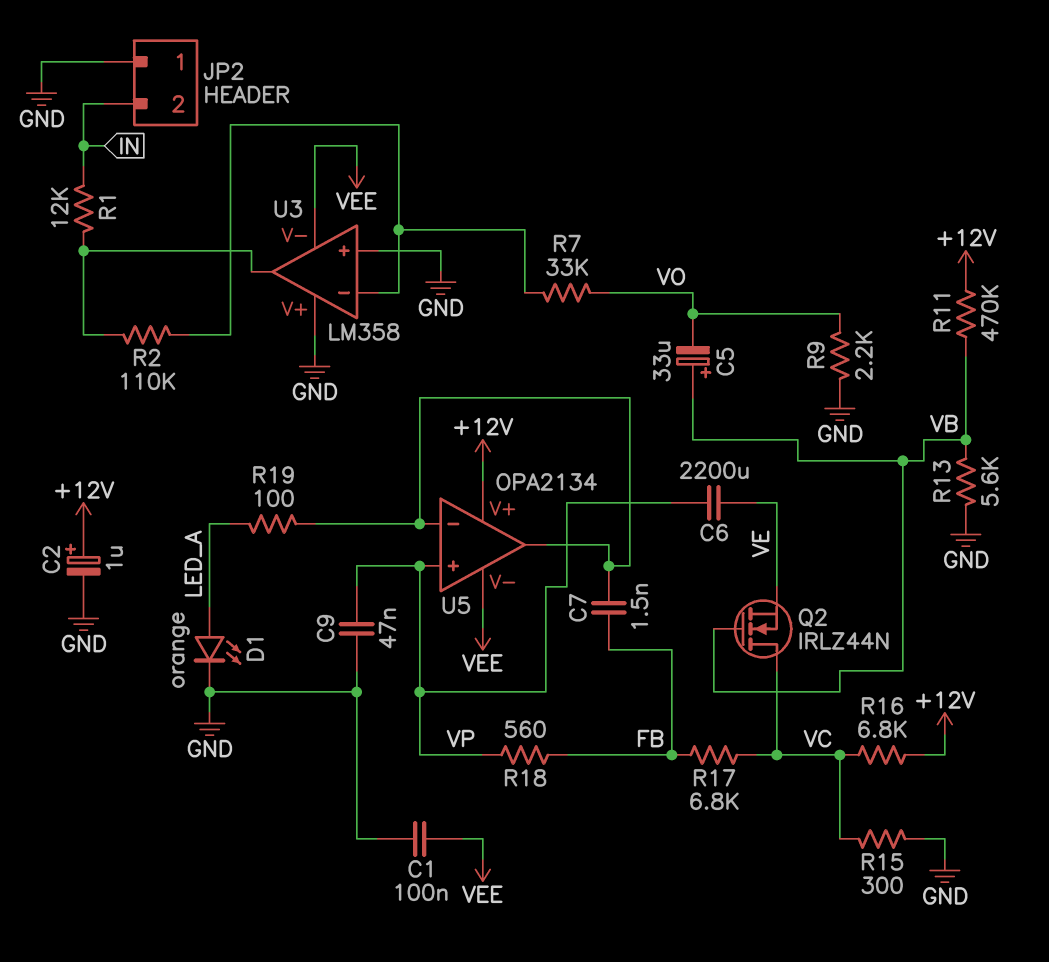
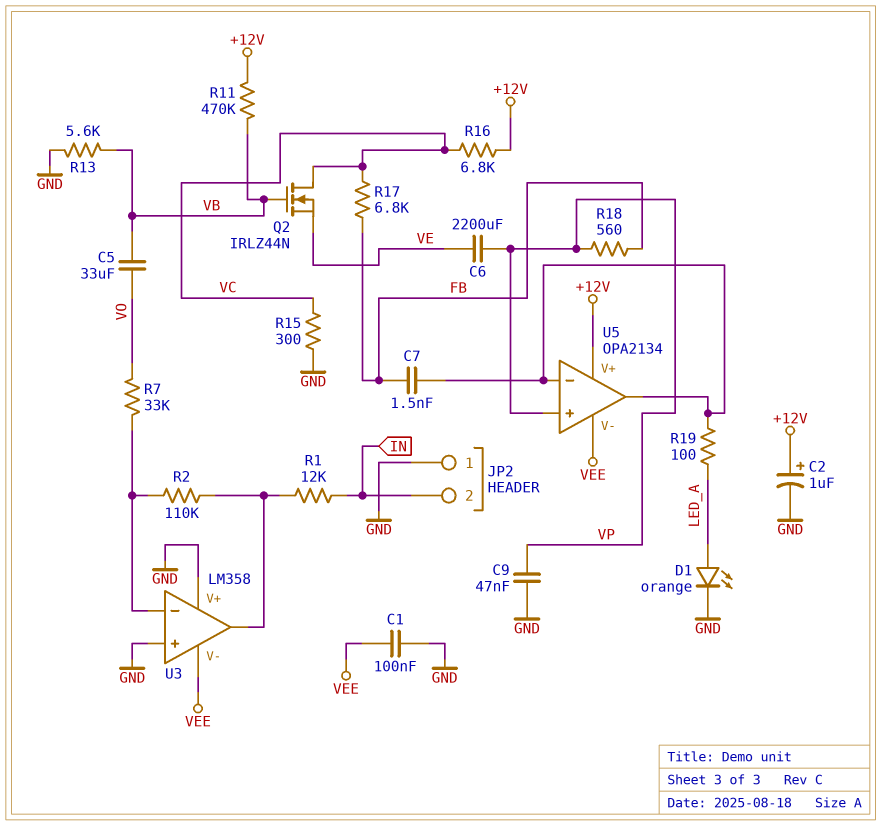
C5: 33uF (plus VB, minus VO) -> 33uF (VB, VO)
R9: 2.2k (GND, VO) -> none

